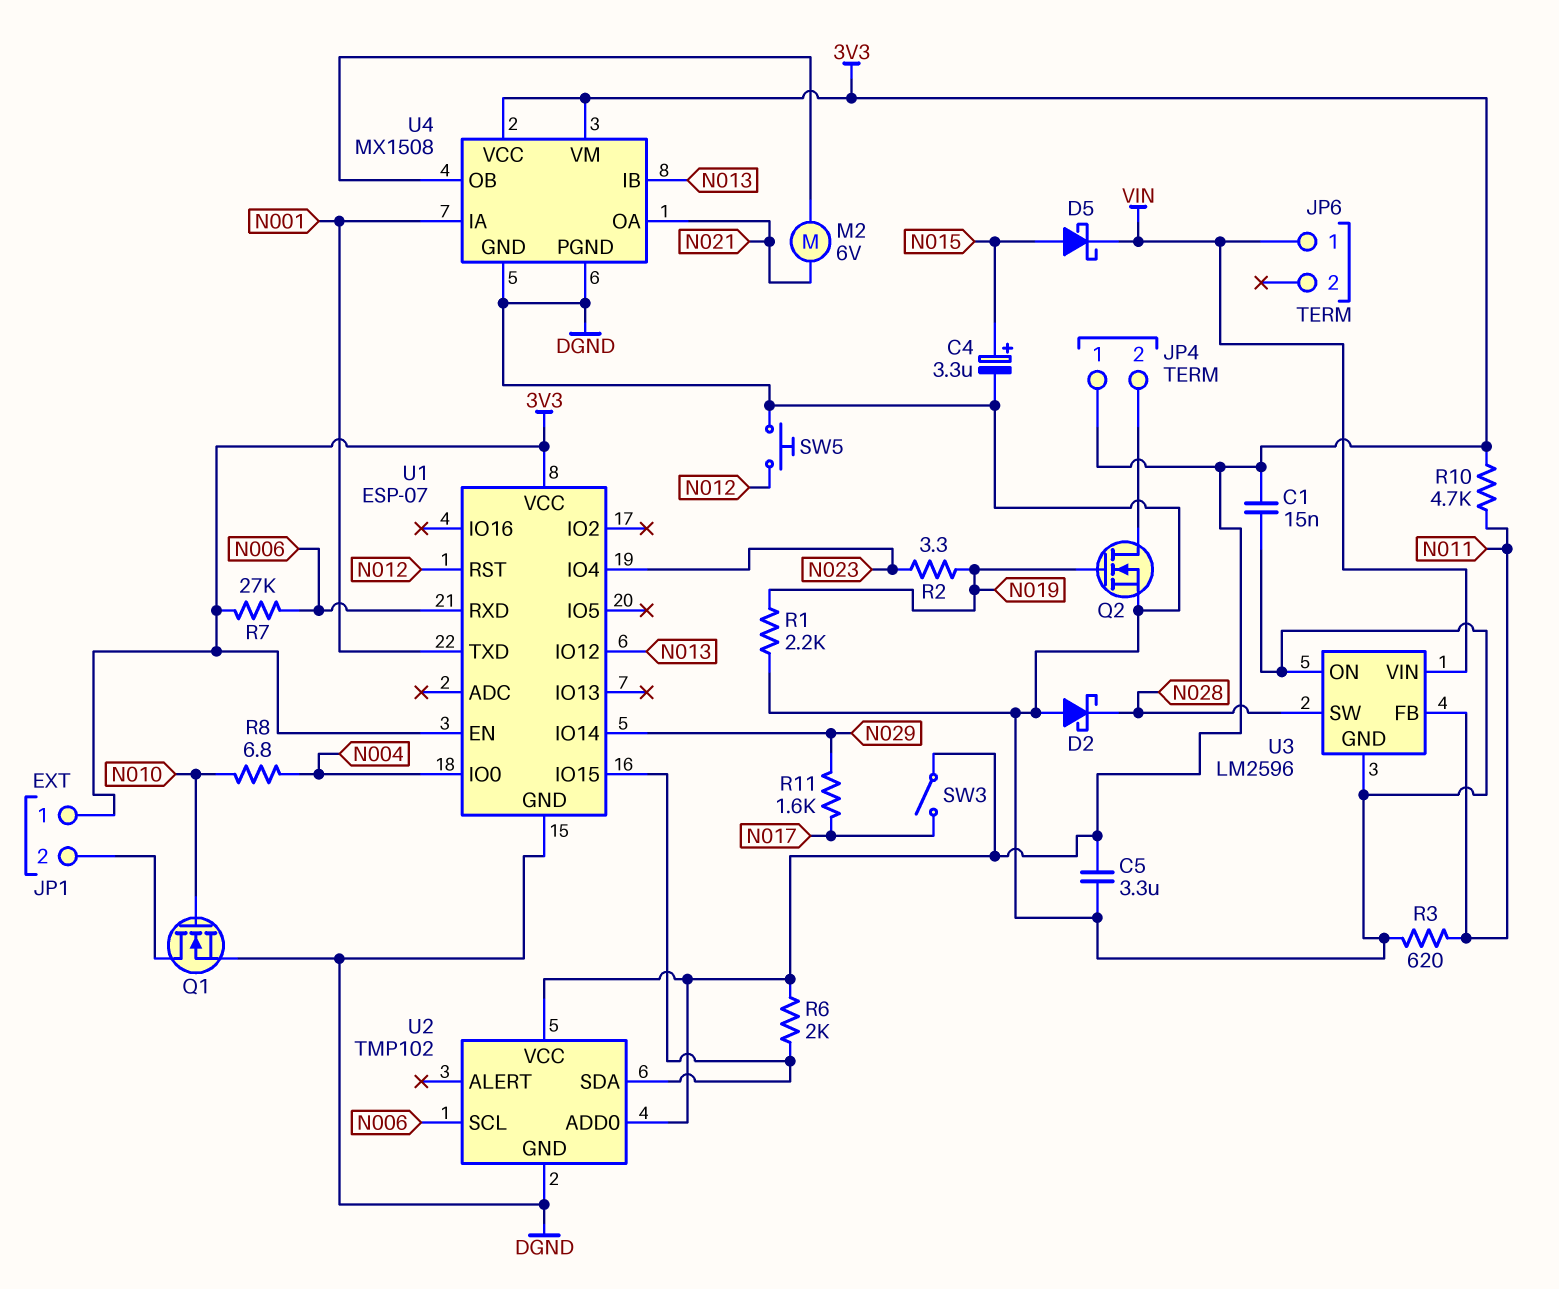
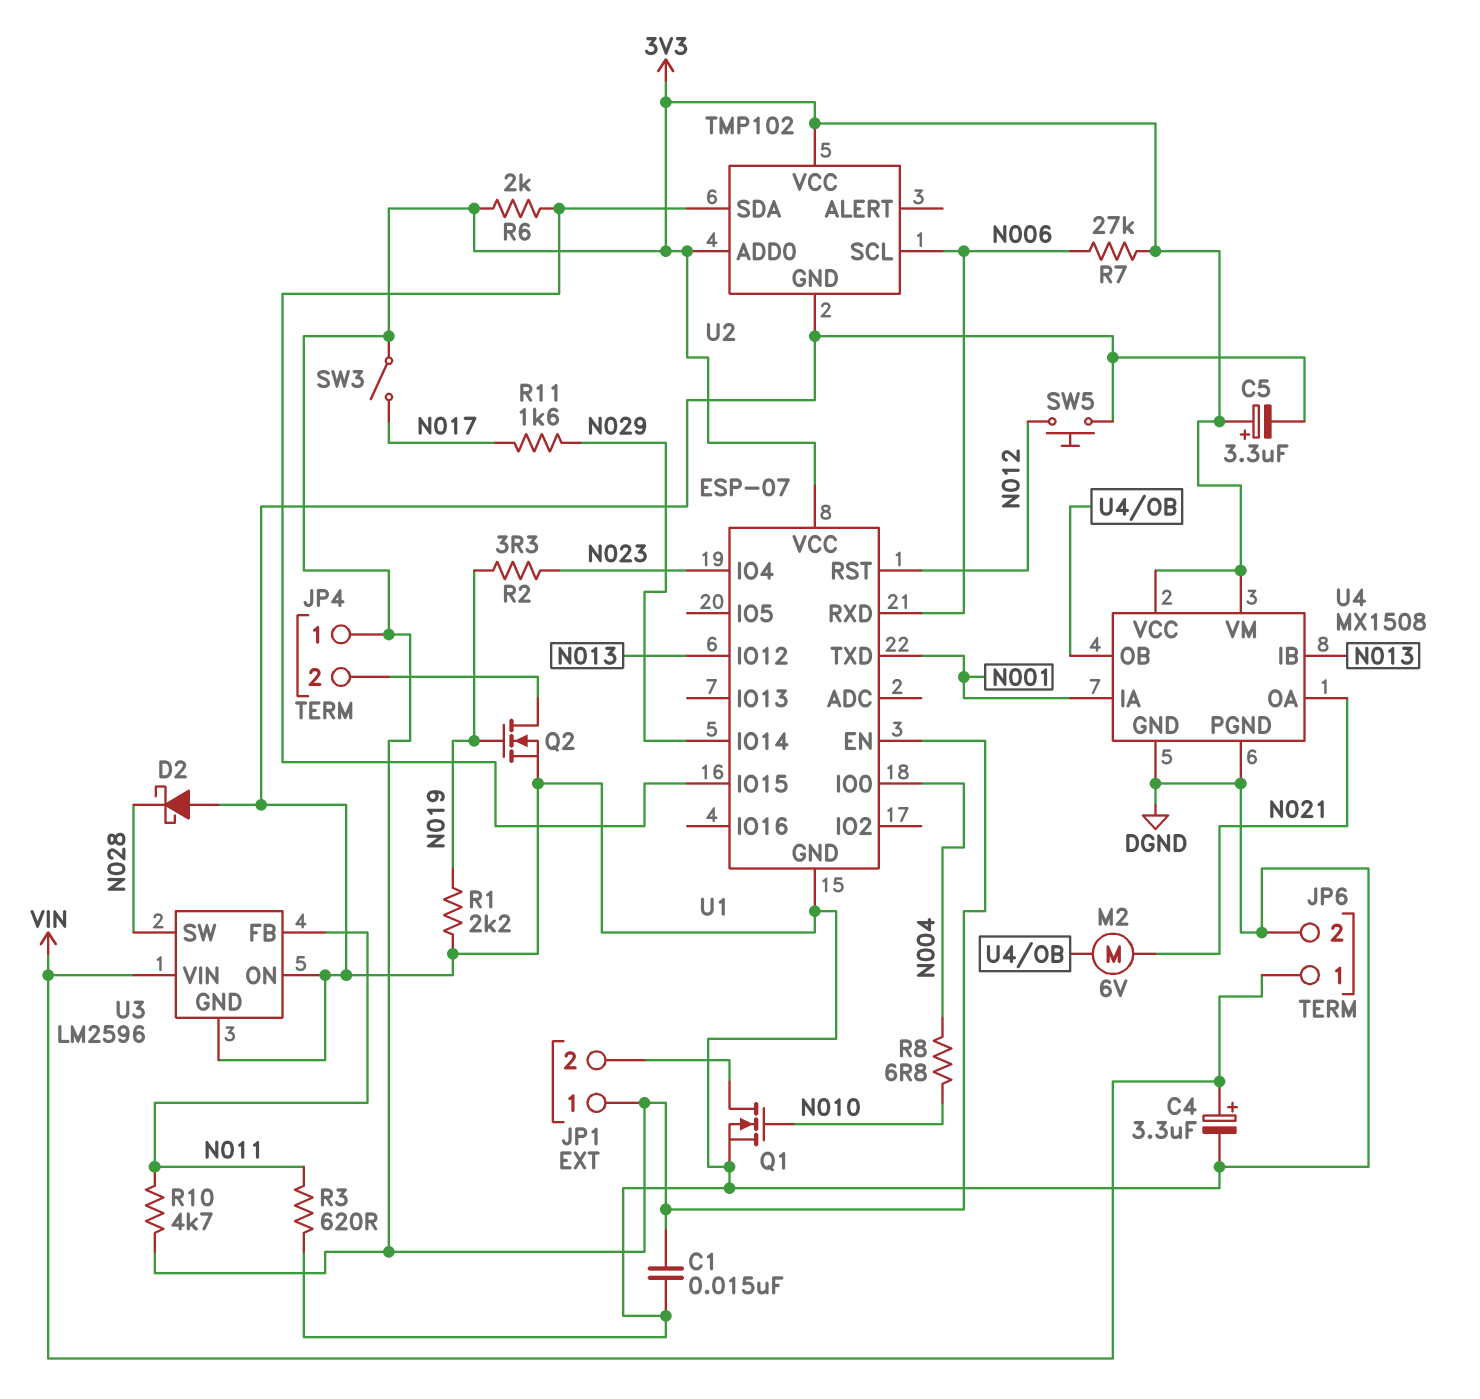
C4: 3.3uF (plus N015, minus DGND) -> 3.3uF (plus VIN, minus DGND)
C5: 3.3uF (3V3, DGND) -> 3.3uF (plus 3V3, minus DGND)
D5: schottky (A N015, K VIN) -> none
JP6 pin 2: none -> DGND

